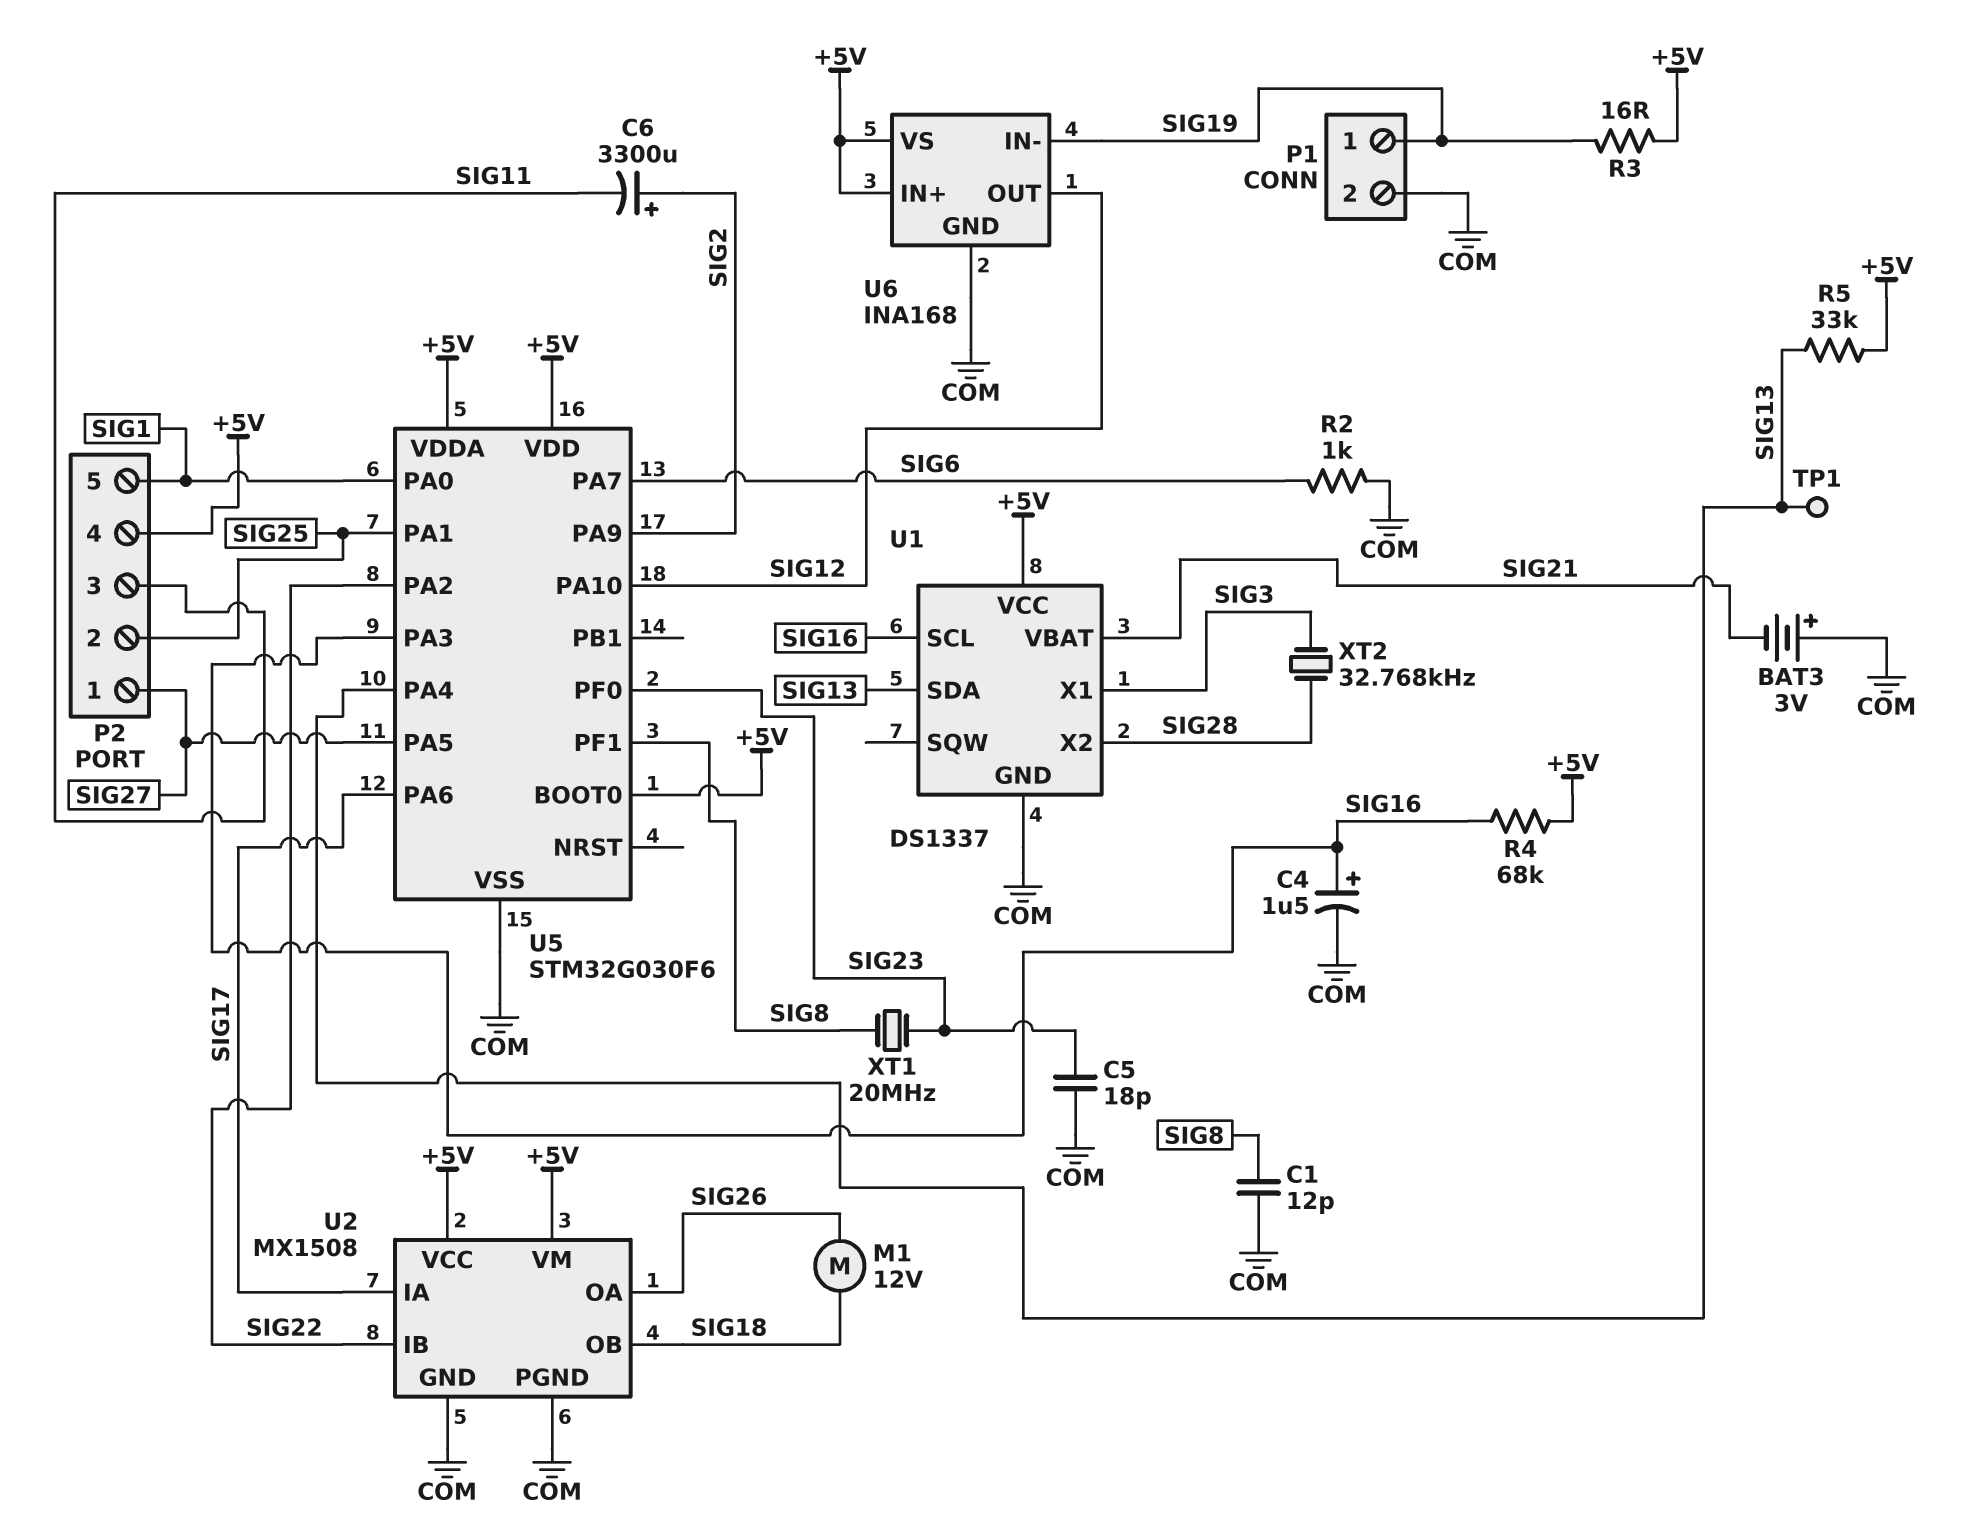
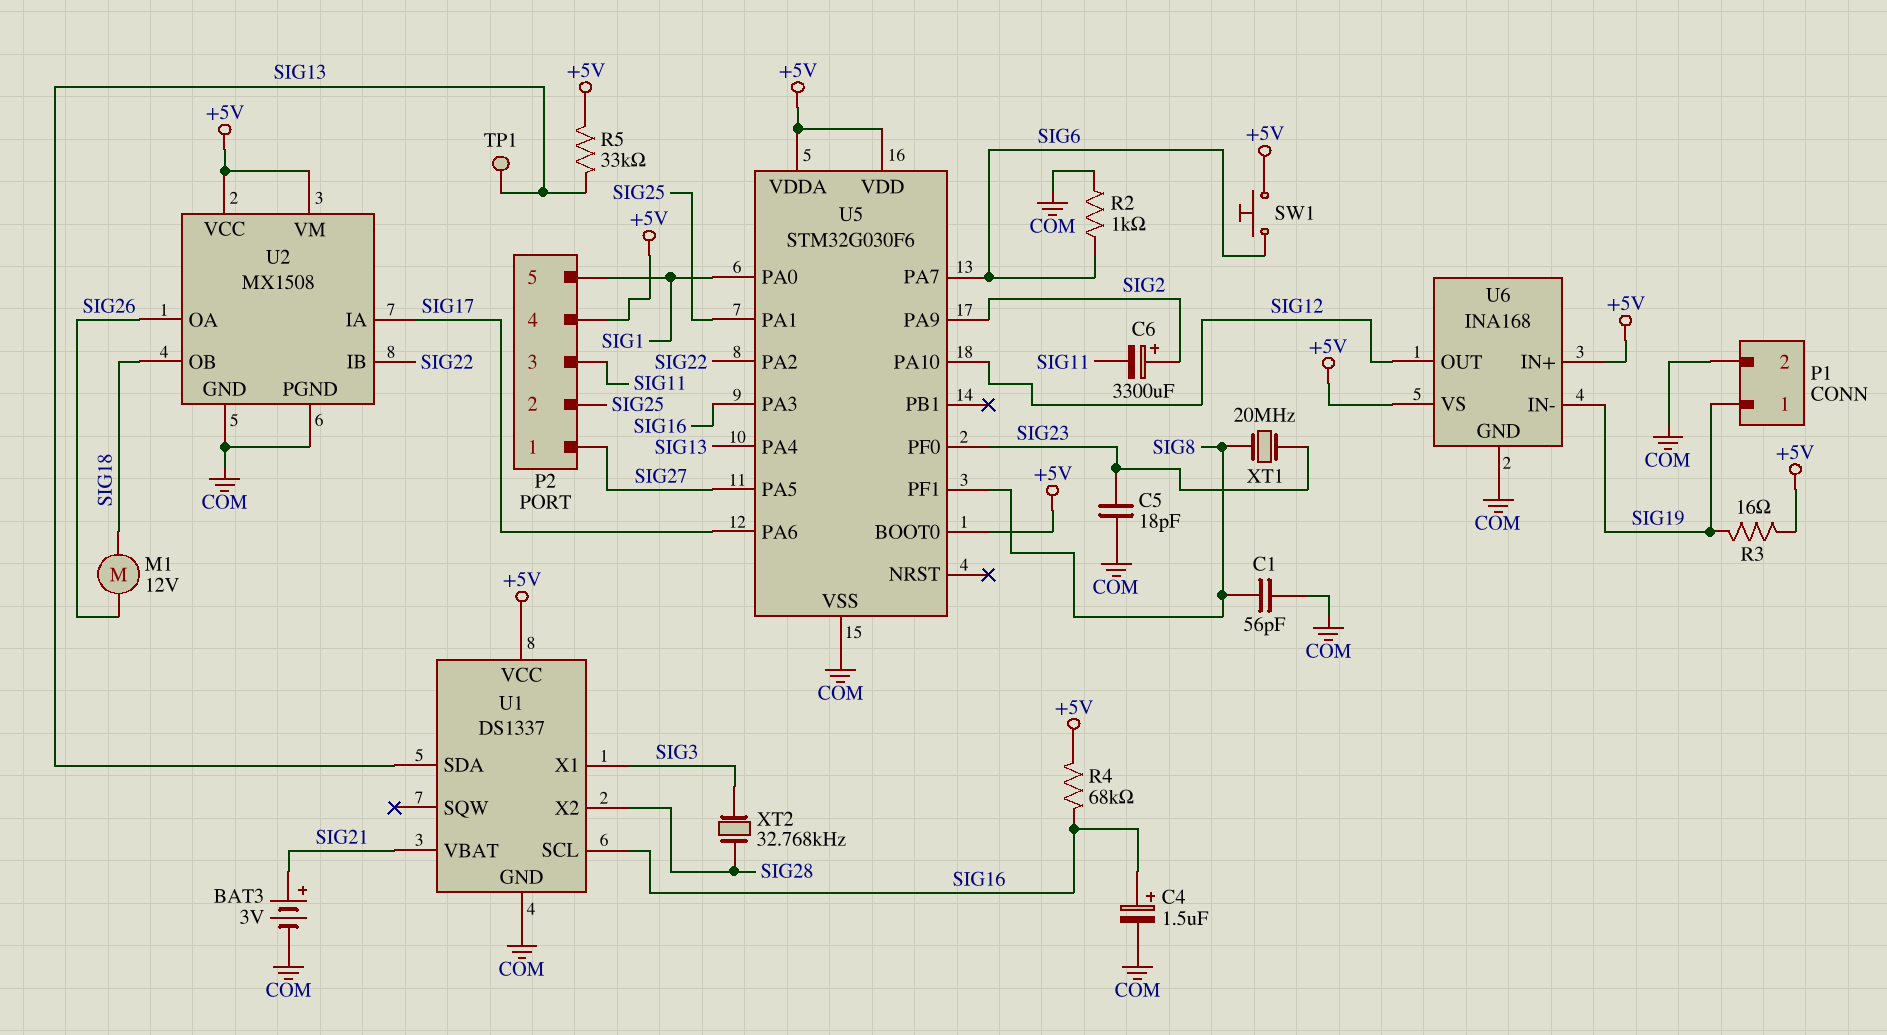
BAT3: 3V (plus COM, minus SIG21) -> 3V (plus SIG21, minus COM)
C1: 12pF (COM, SIG8) -> 56pF (COM, SIG8)
SW1: none -> button (+5V, SIG6)

